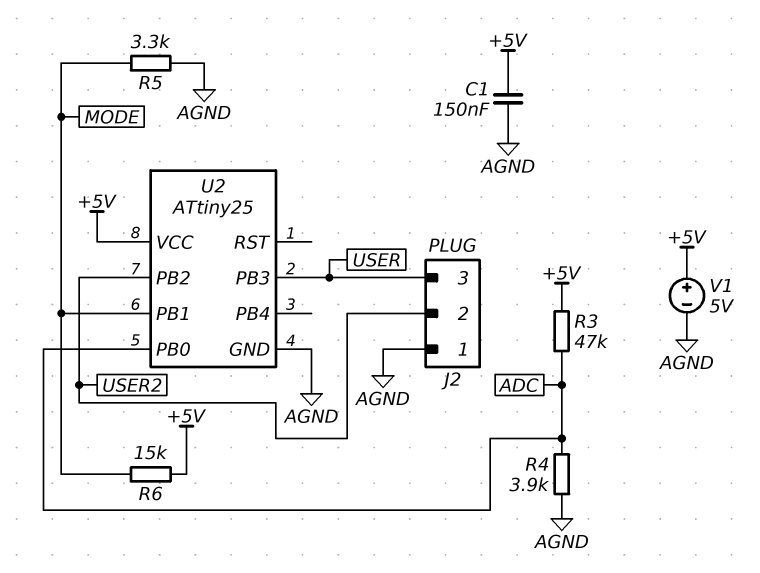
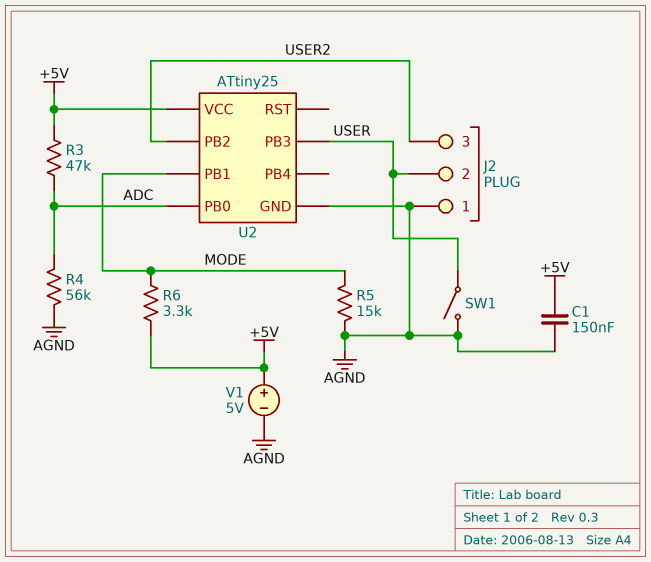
J2 pin 2: USER2 -> USER
J2 pin 3: USER -> USER2
R4: 3.9k (ADC, AGND) -> 56k (ADC, AGND)
R5: 3.3k (AGND, MODE) -> 15k (AGND, MODE)
R6: 15k (+5V, MODE) -> 3.3k (+5V, MODE)
SW1: none -> switch (AGND, USER)

